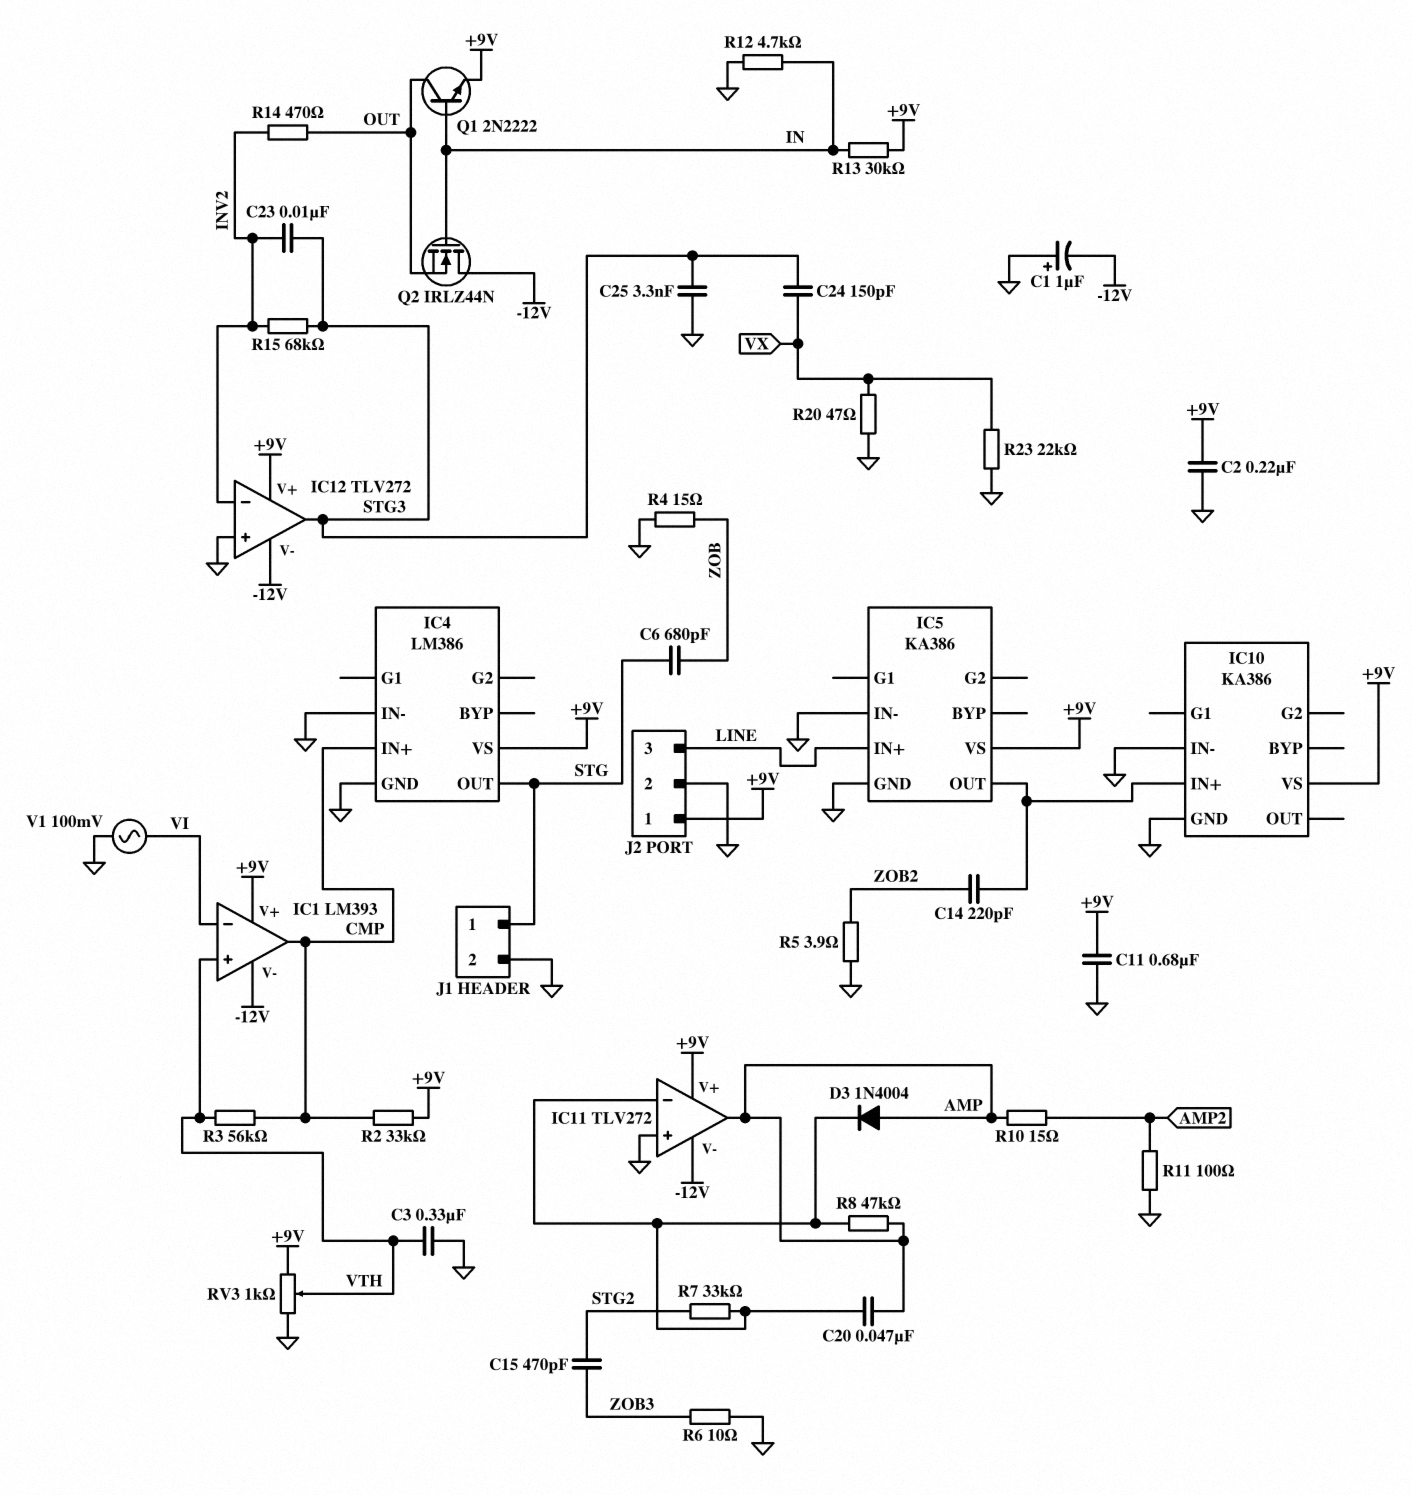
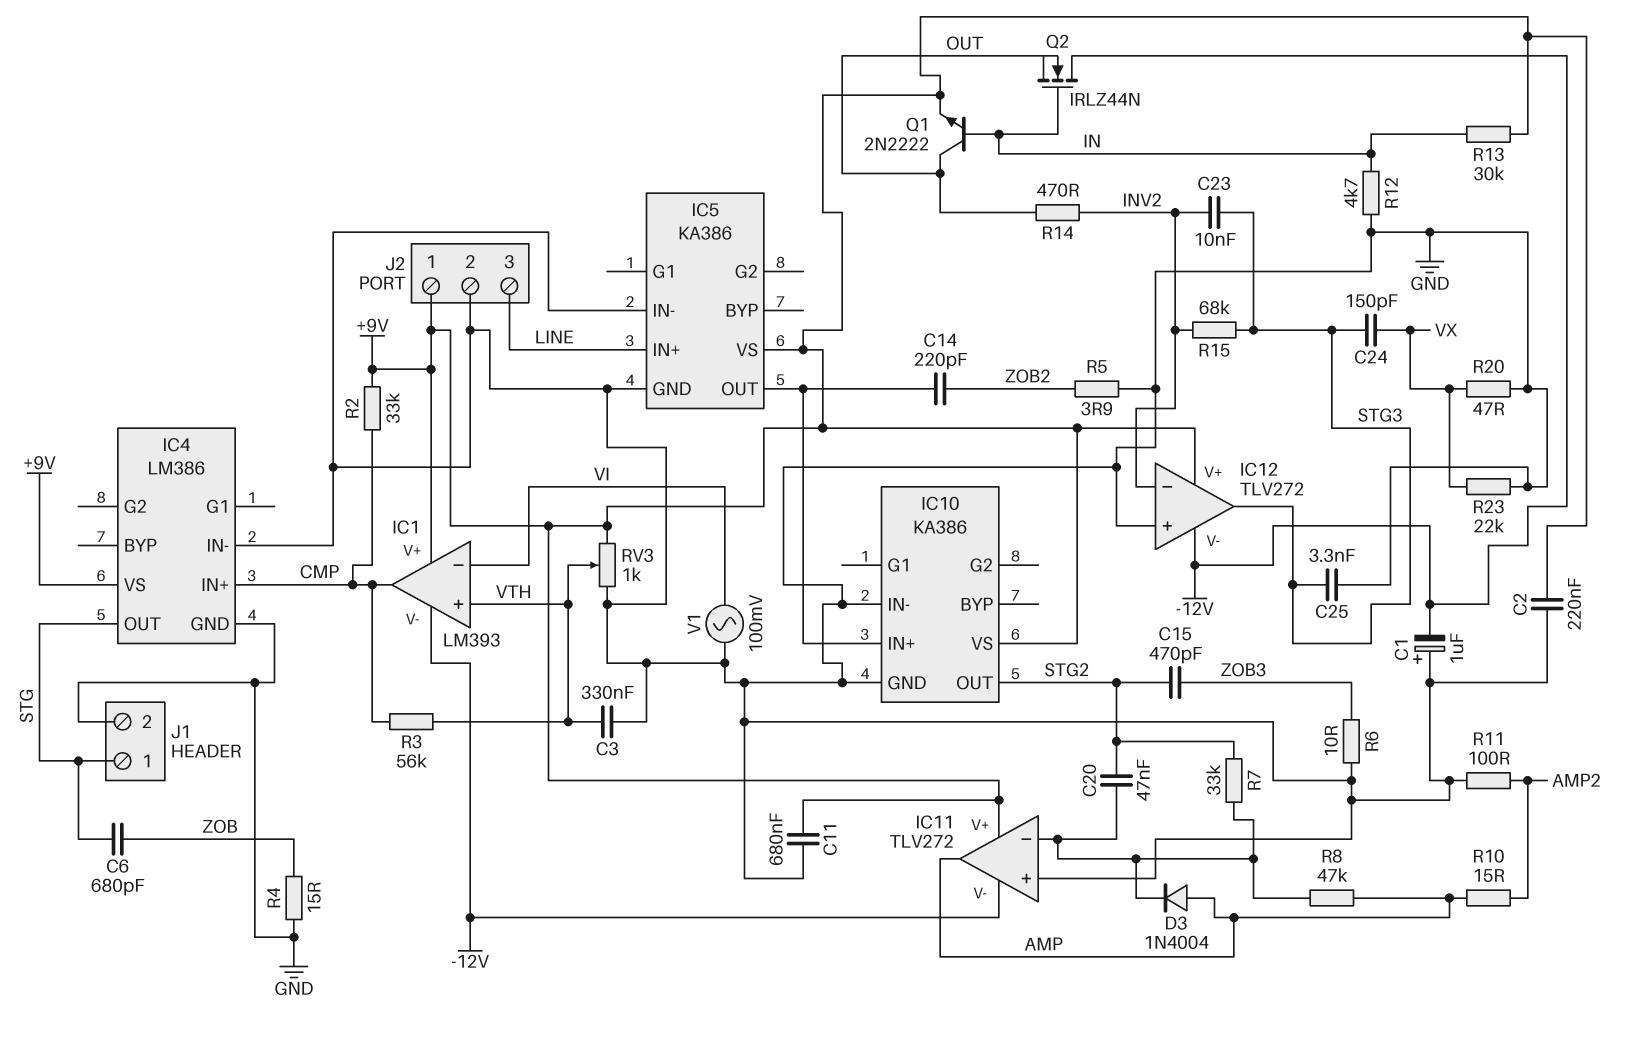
C20: 47nF (AMP, IC11/in-) -> 47nF (IC11/in-, STG2)
IC10 pin OUT: none -> STG2

